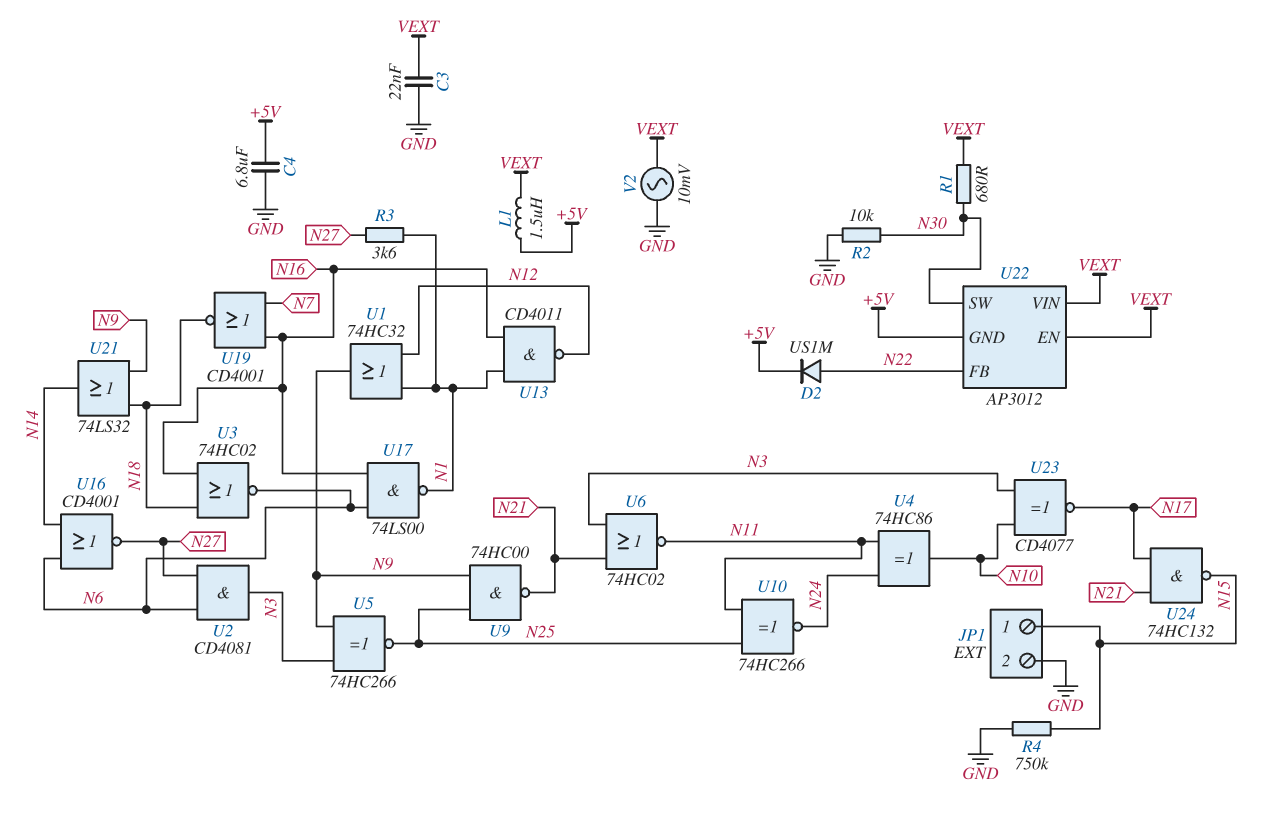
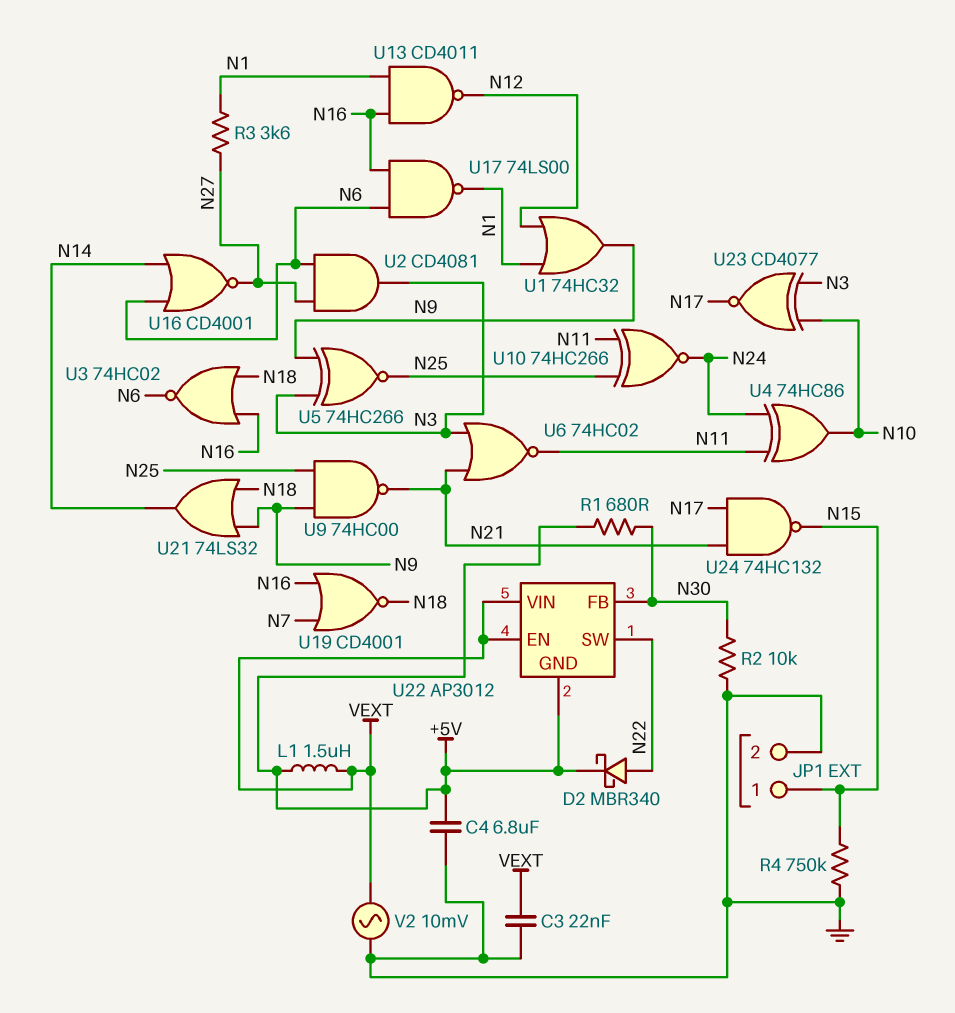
D2: diode US1M (A N22, K +5V) -> schottky MBR340 (A N22, K +5V)
R1: 680 (N30, VEXT) -> 680 (+5V, N30)
U22 pin FB: N22 -> N30
U22 pin SW: N30 -> N22

